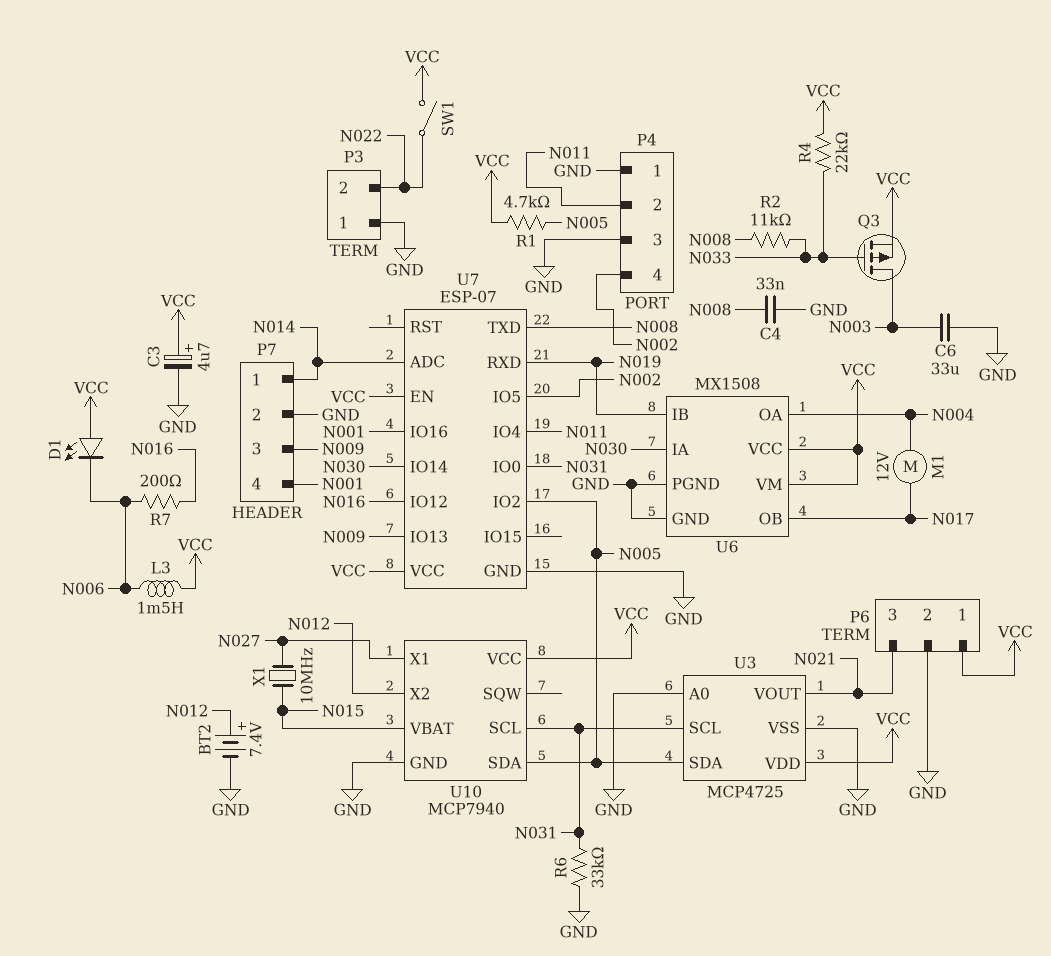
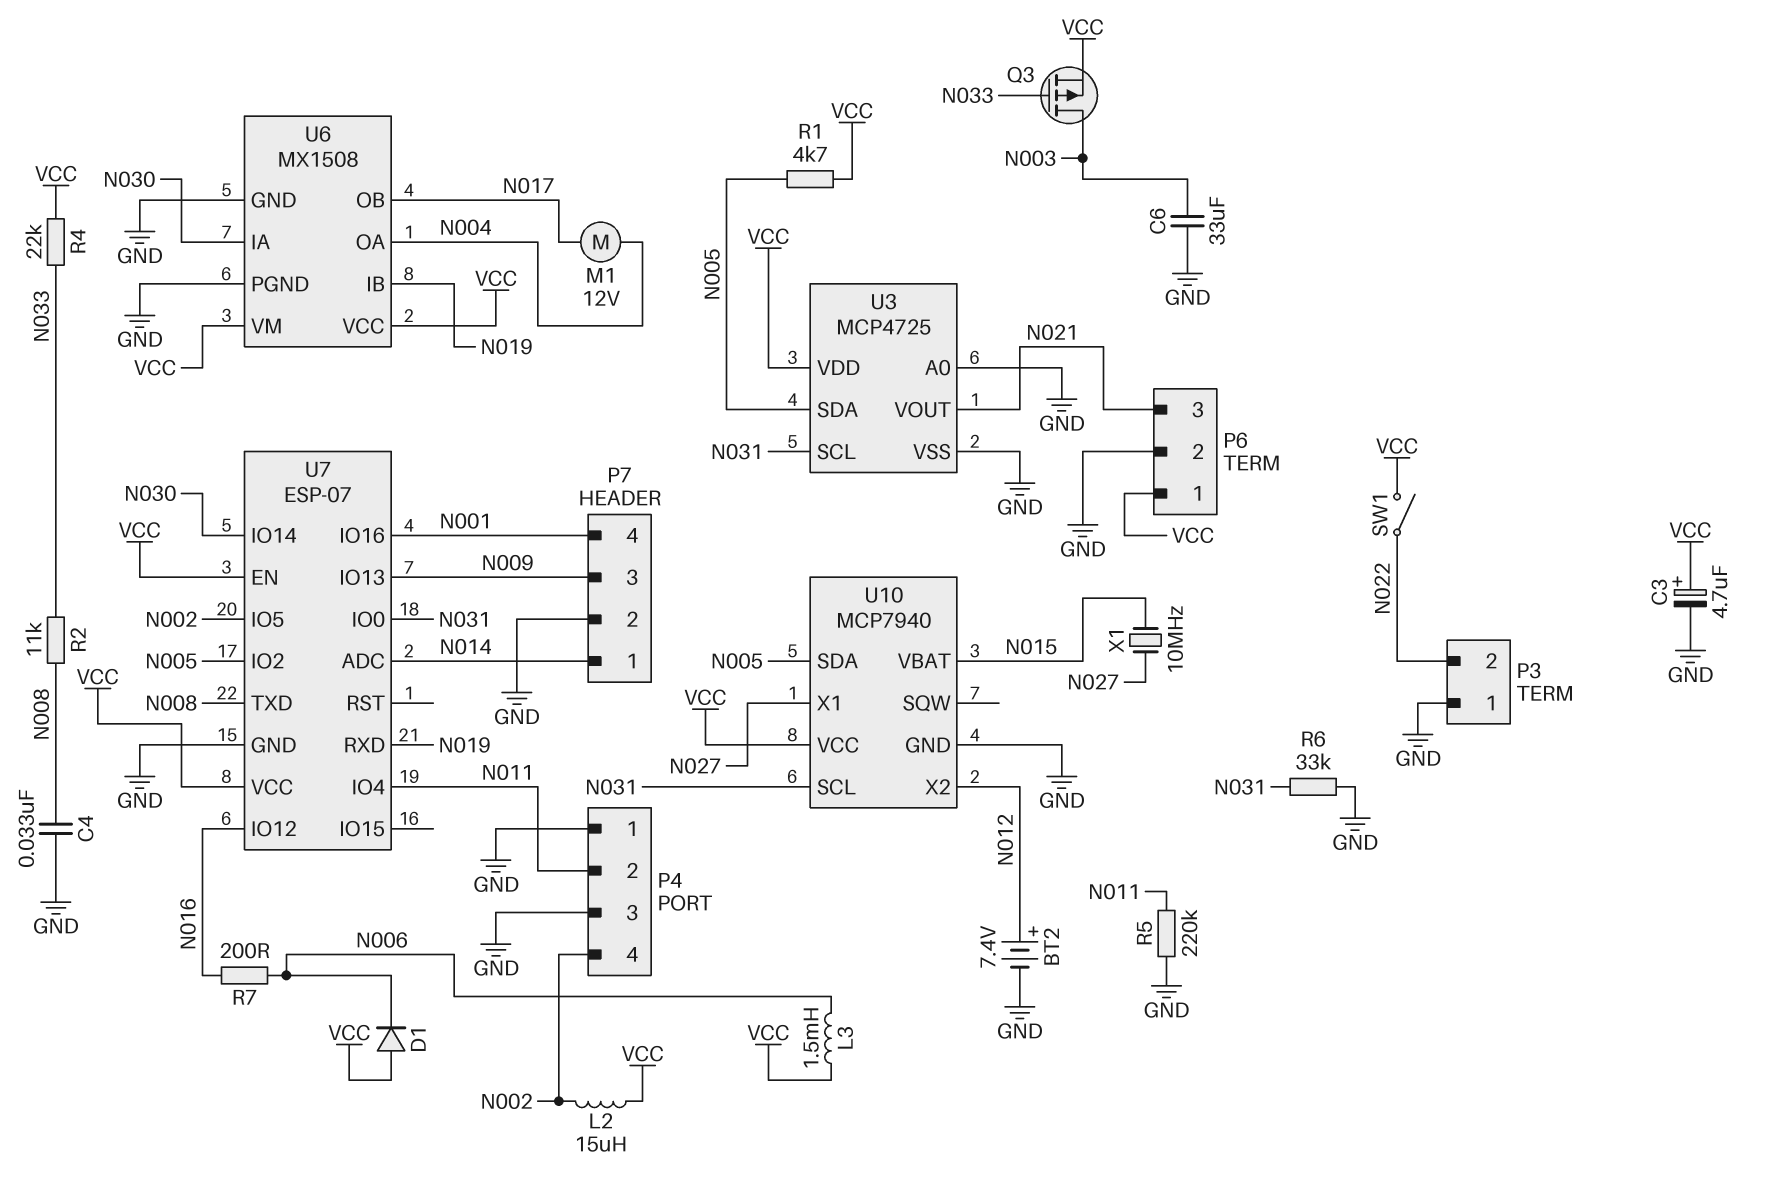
D1: LED (A VCC, K N006) -> diode (A VCC, K N006)
L2: none -> 15uH (N002, VCC)
R5: none -> 220k (GND, N011)

